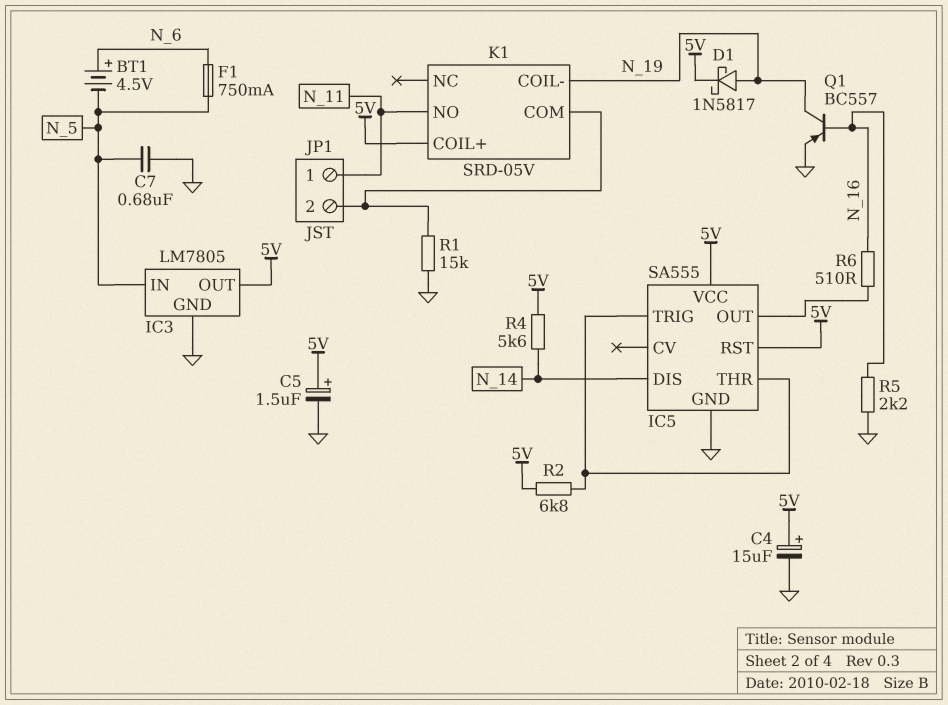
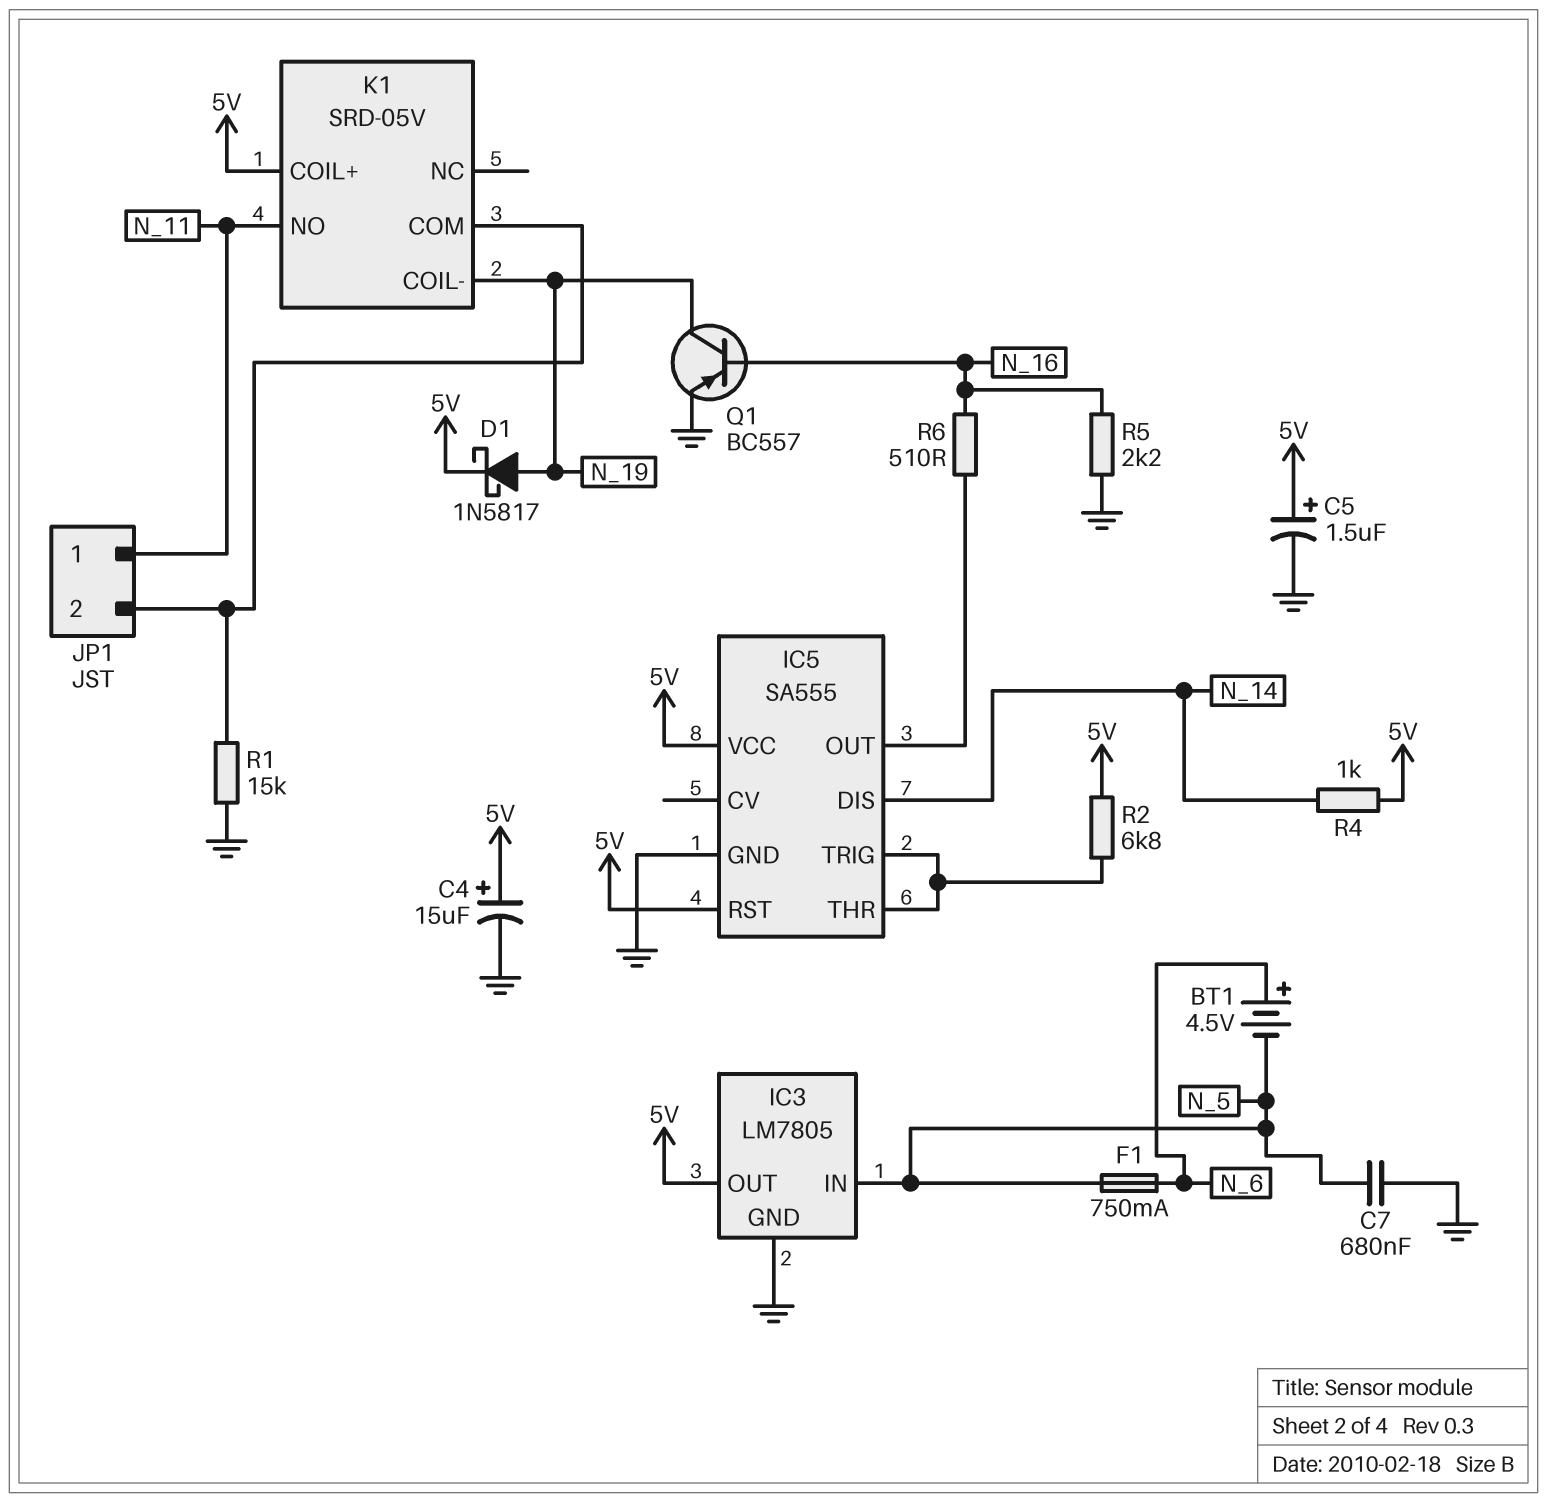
R4: 5.6k (5V, N_14) -> 1k (5V, N_14)

